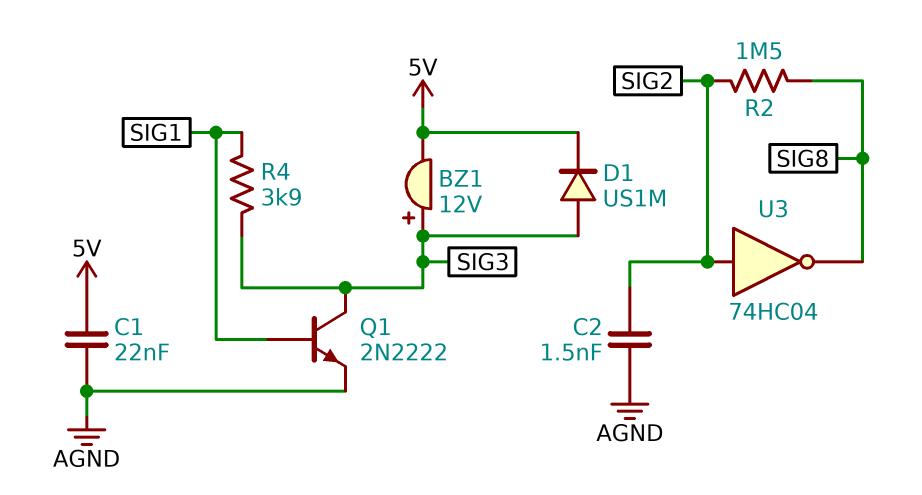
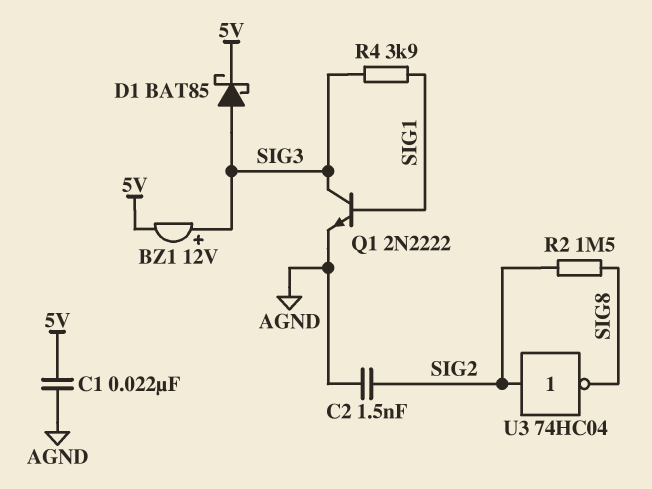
D1: diode US1M (A SIG3, K 5V) -> schottky BAT85 (A SIG3, K 5V)

